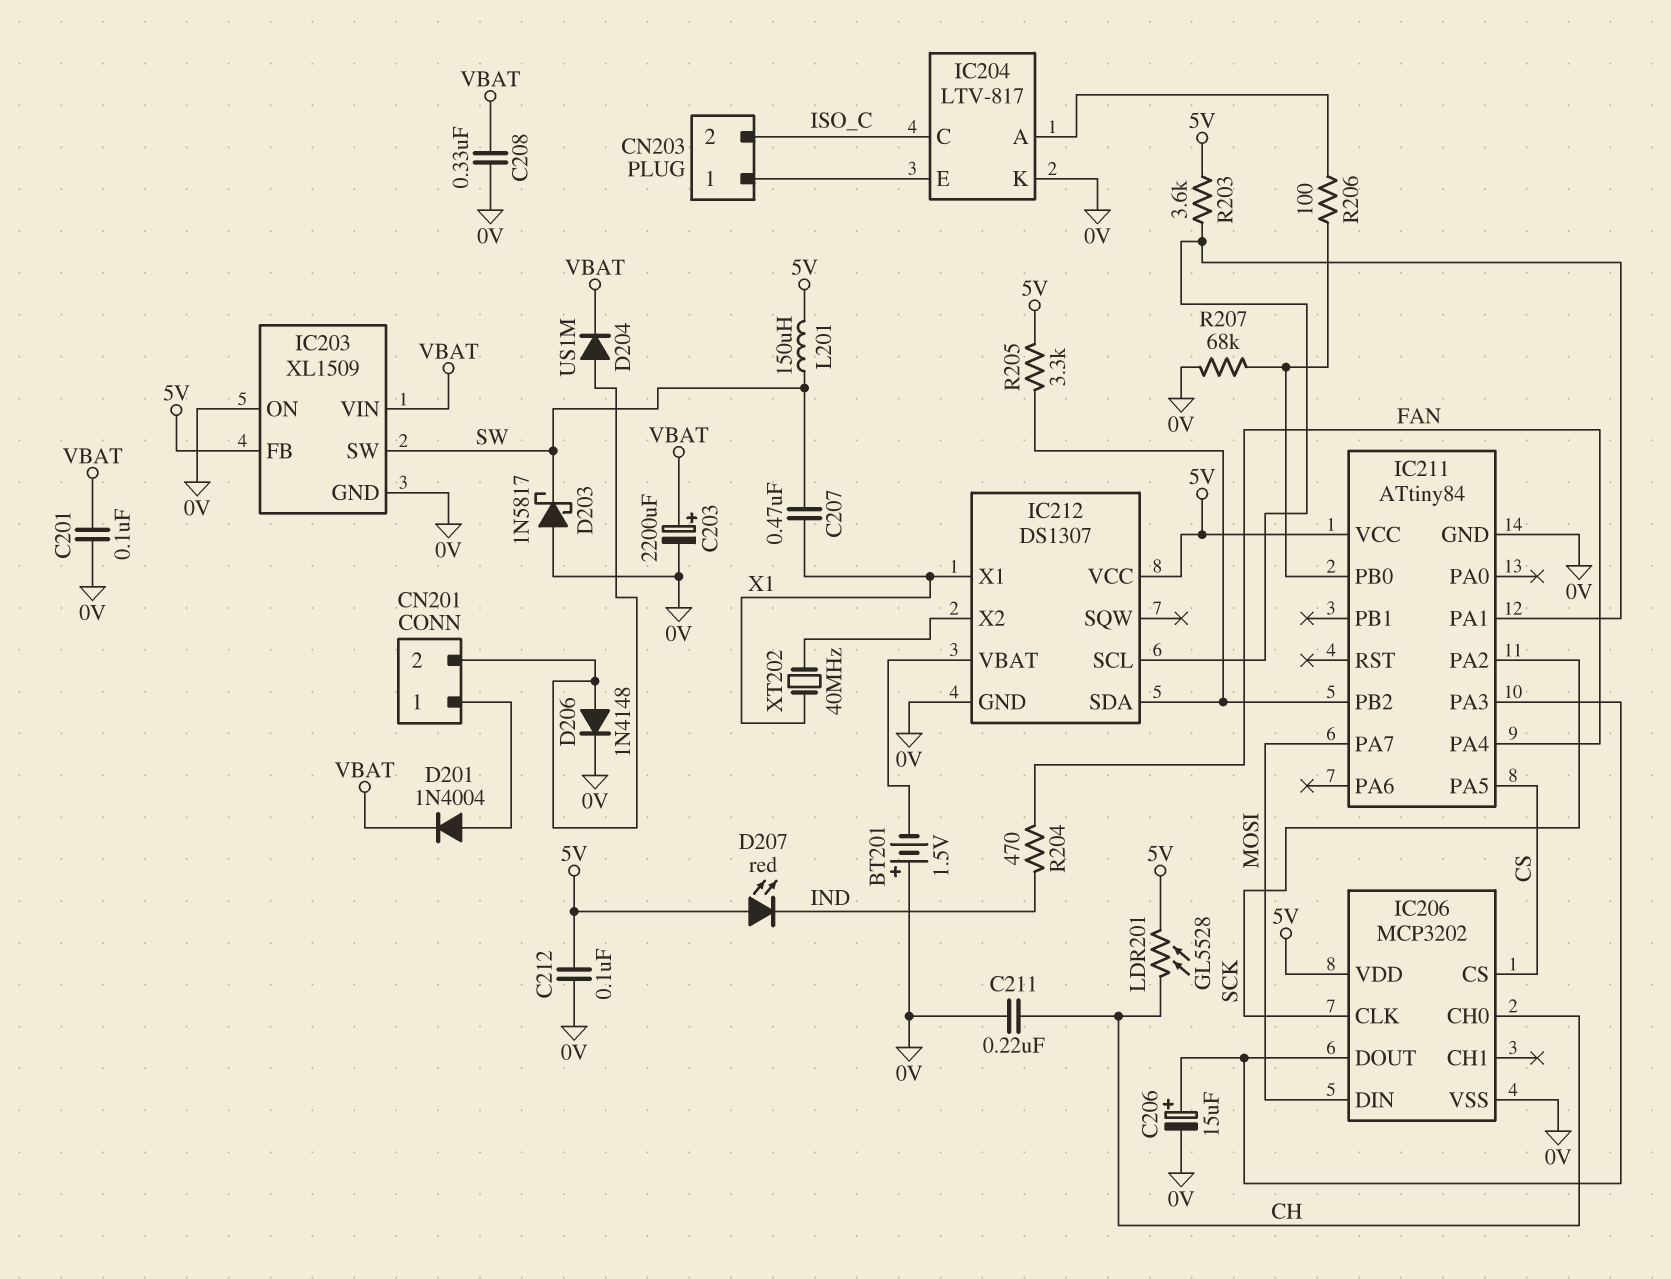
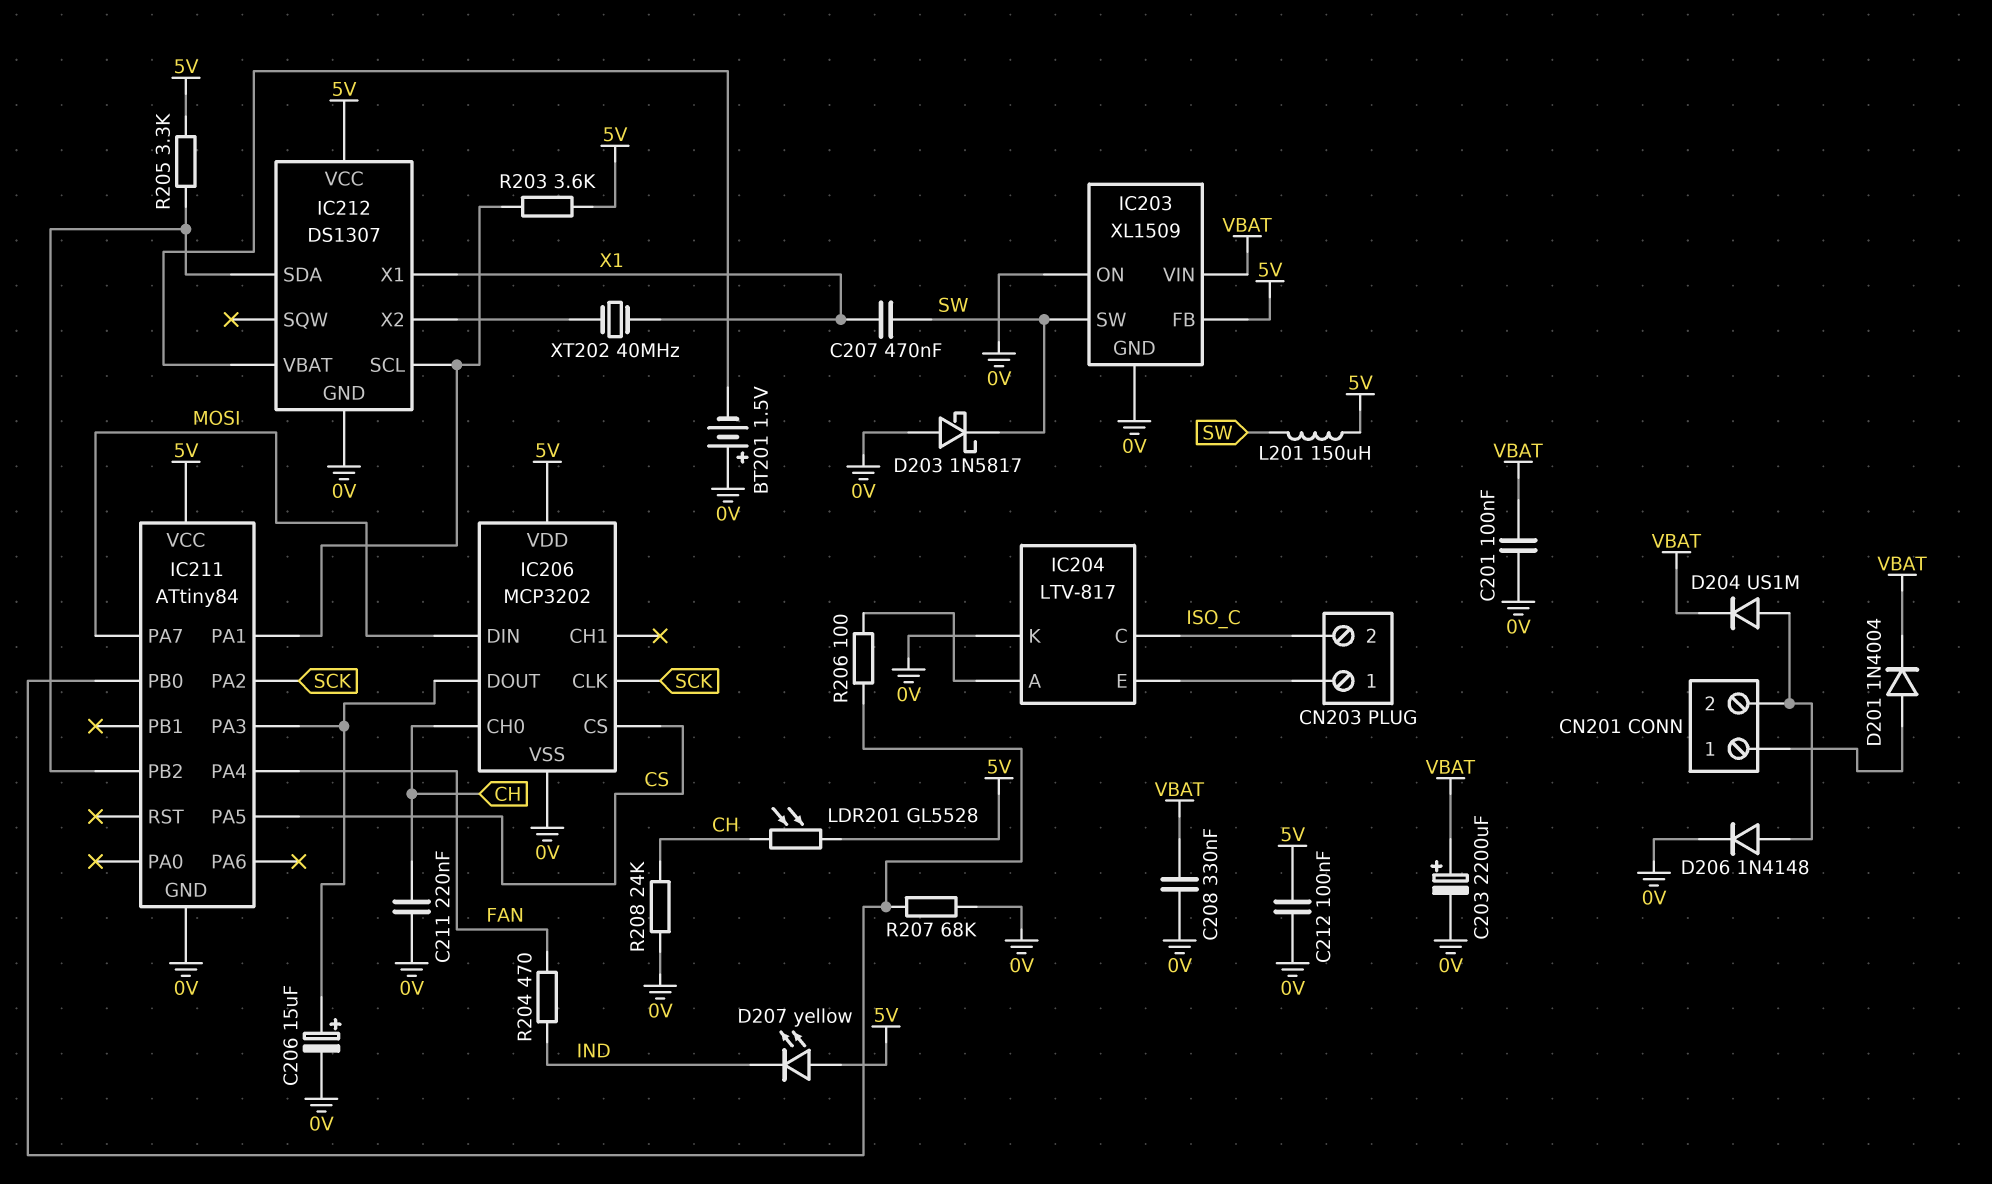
D207: LED red (A 5V, K IND) -> LED yellow (A 5V, K IND)
R208: none -> 24k (0V, CH)

